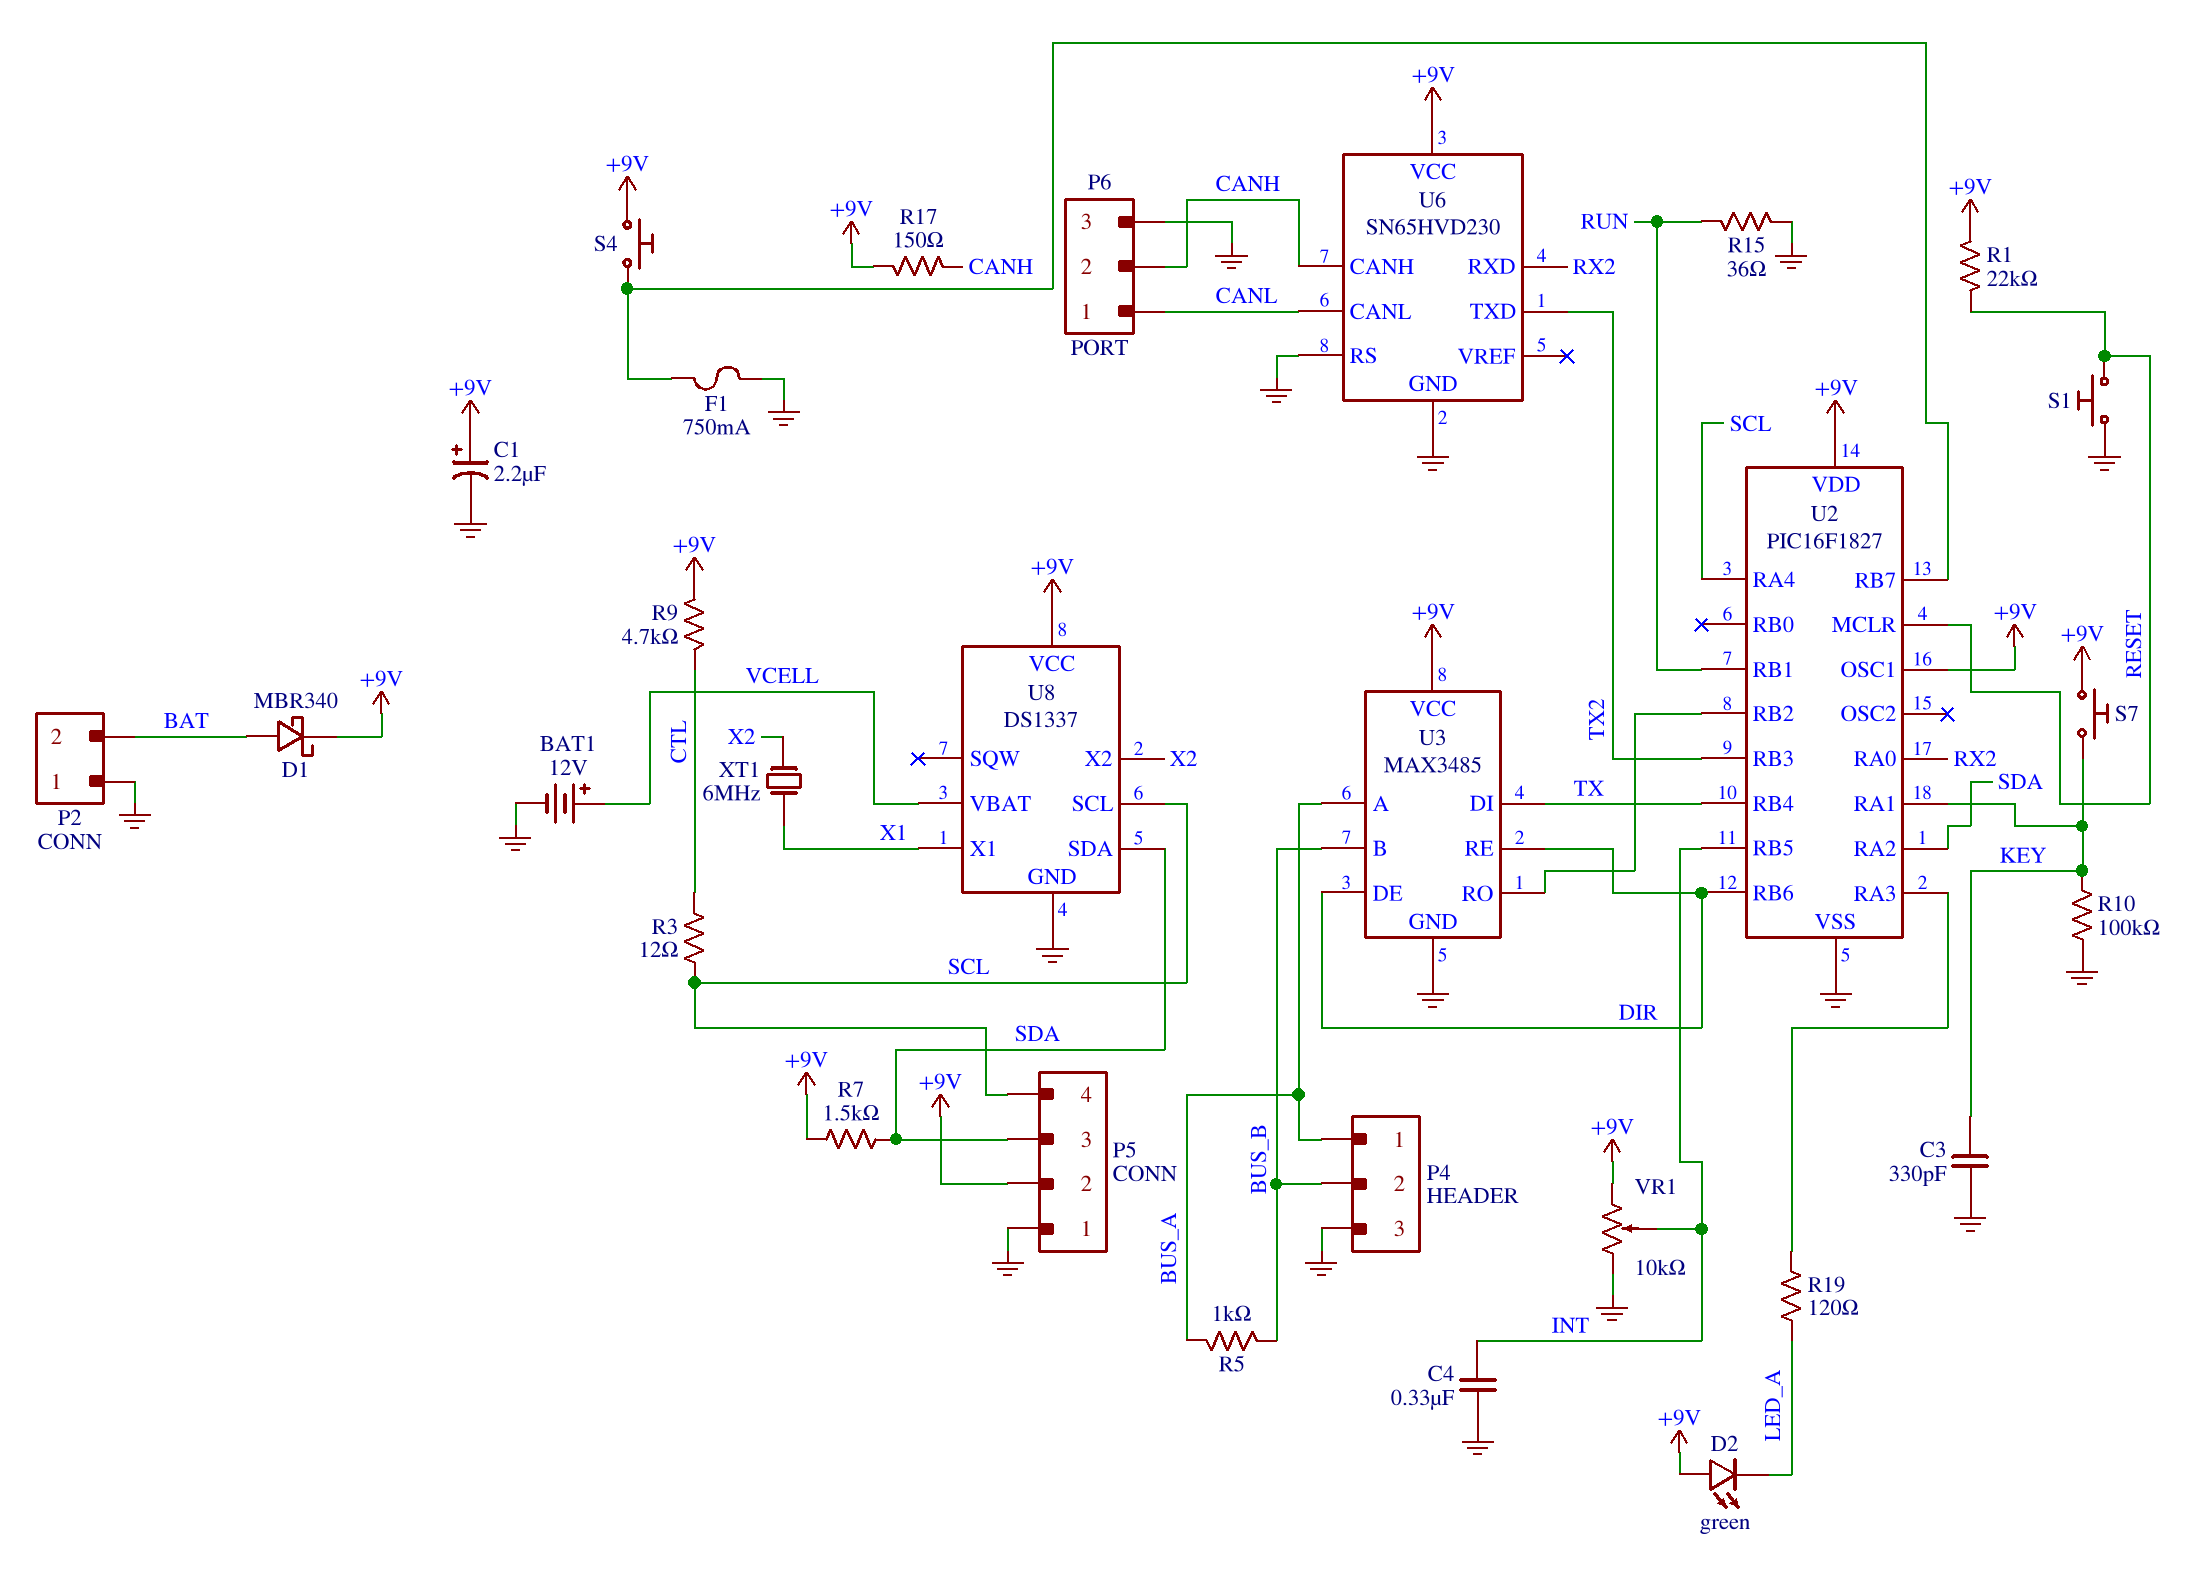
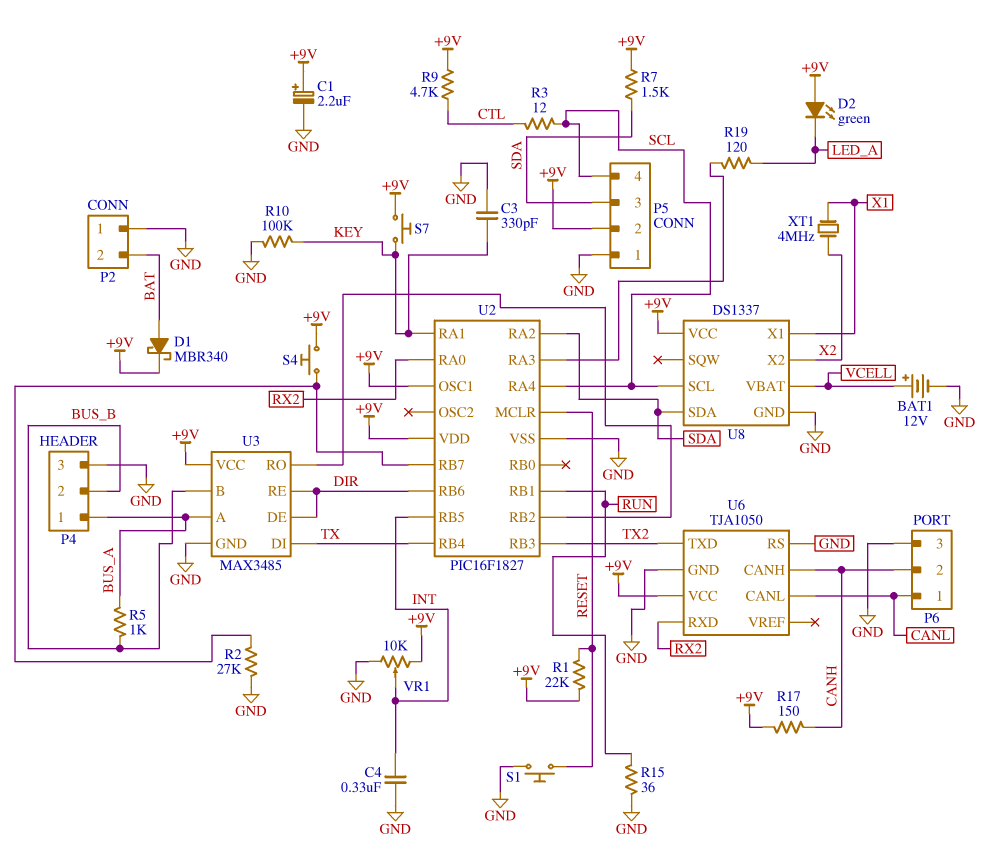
F1: 750mA (GND, U2/RB7) -> none
R2: none -> 27k (GND, U2/RB7)
U6: SN65HVD230 -> TJA1050
XT1: 6MHz (X1, X2) -> 4MHz (X1, X2)

